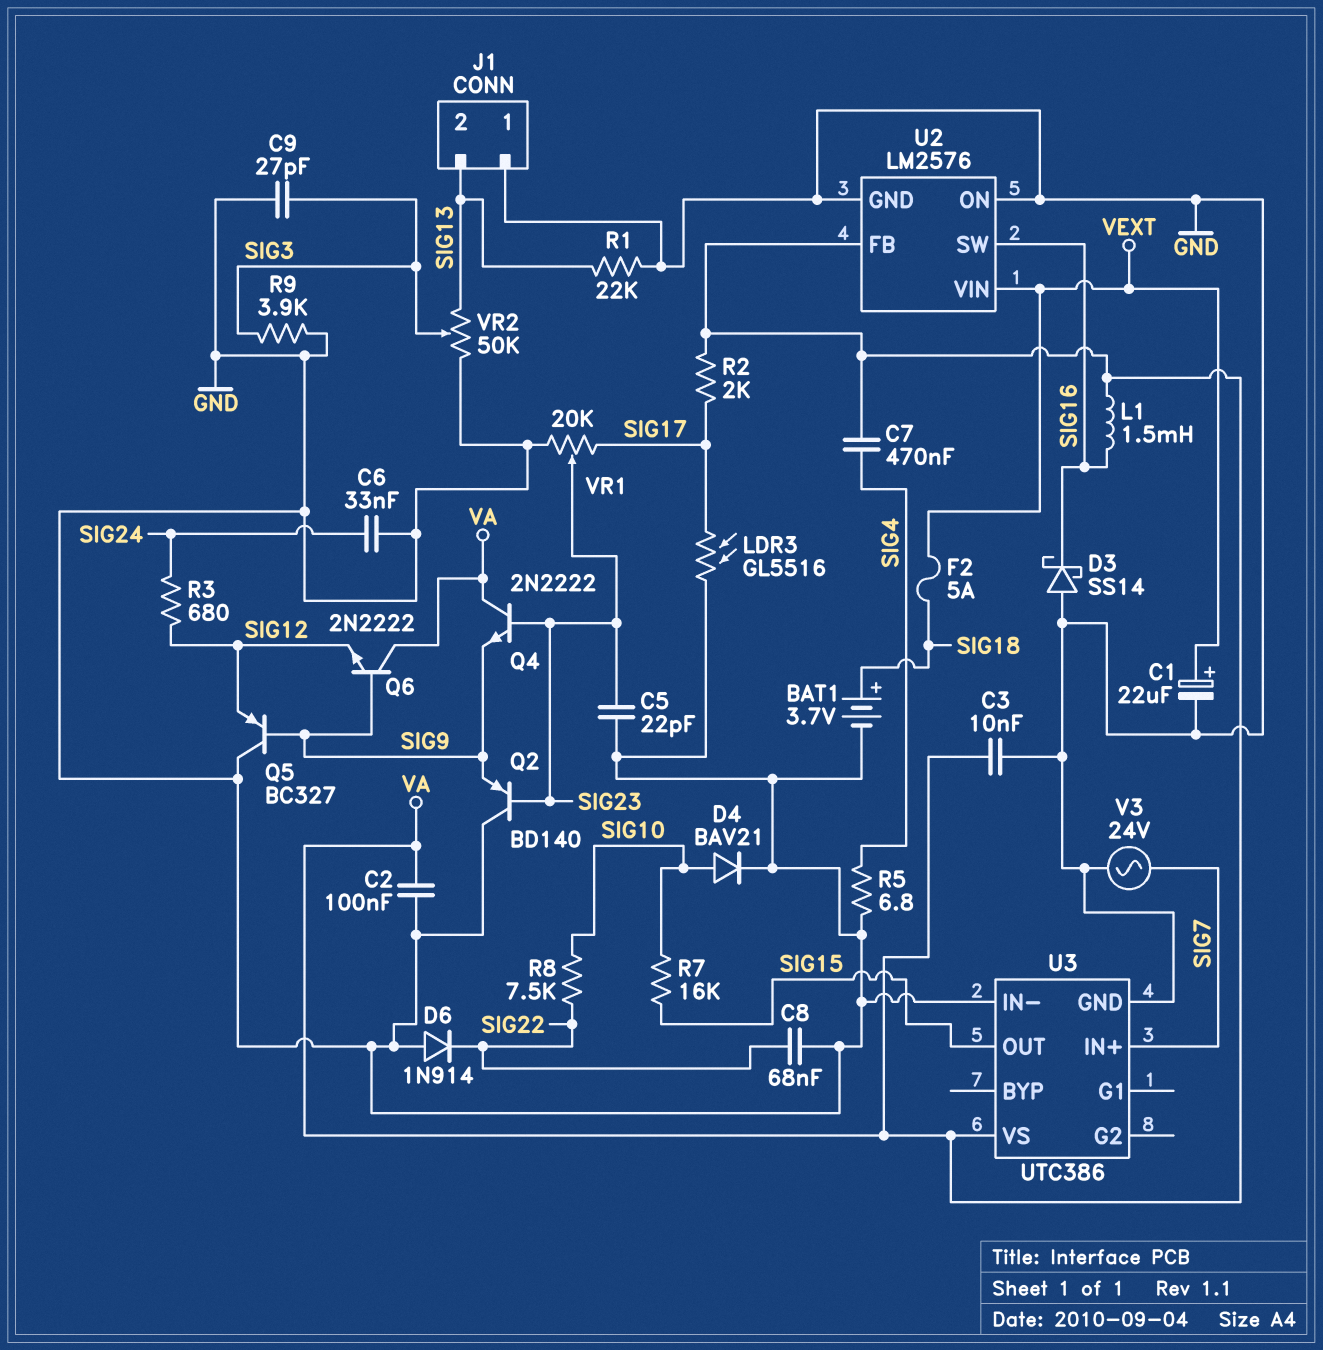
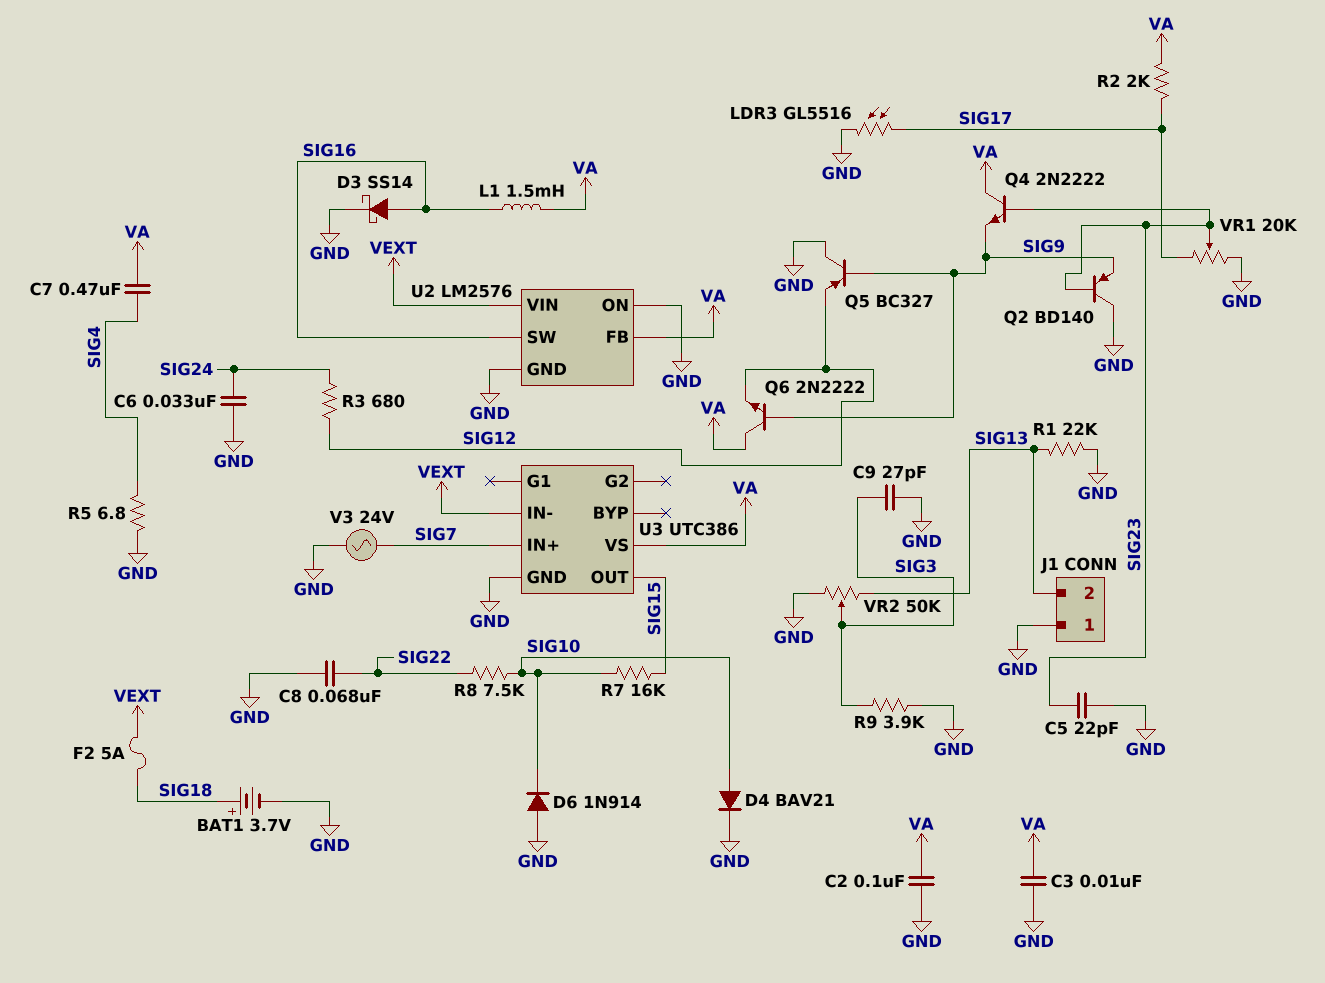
C1: 22uF (plus VEXT, minus GND) -> none
D3: schottky SS14 (A GND, K SIG16) -> schottky SS14 (A SIG16, K GND)
D6: diode 1N914 (A GND, K SIG22) -> diode 1N914 (A GND, K SIG10)
U3 pin IN-: GND -> VEXT

